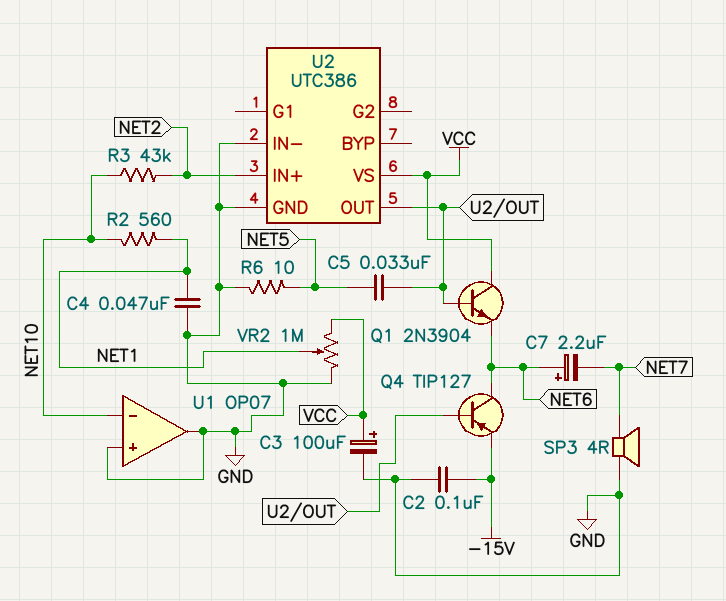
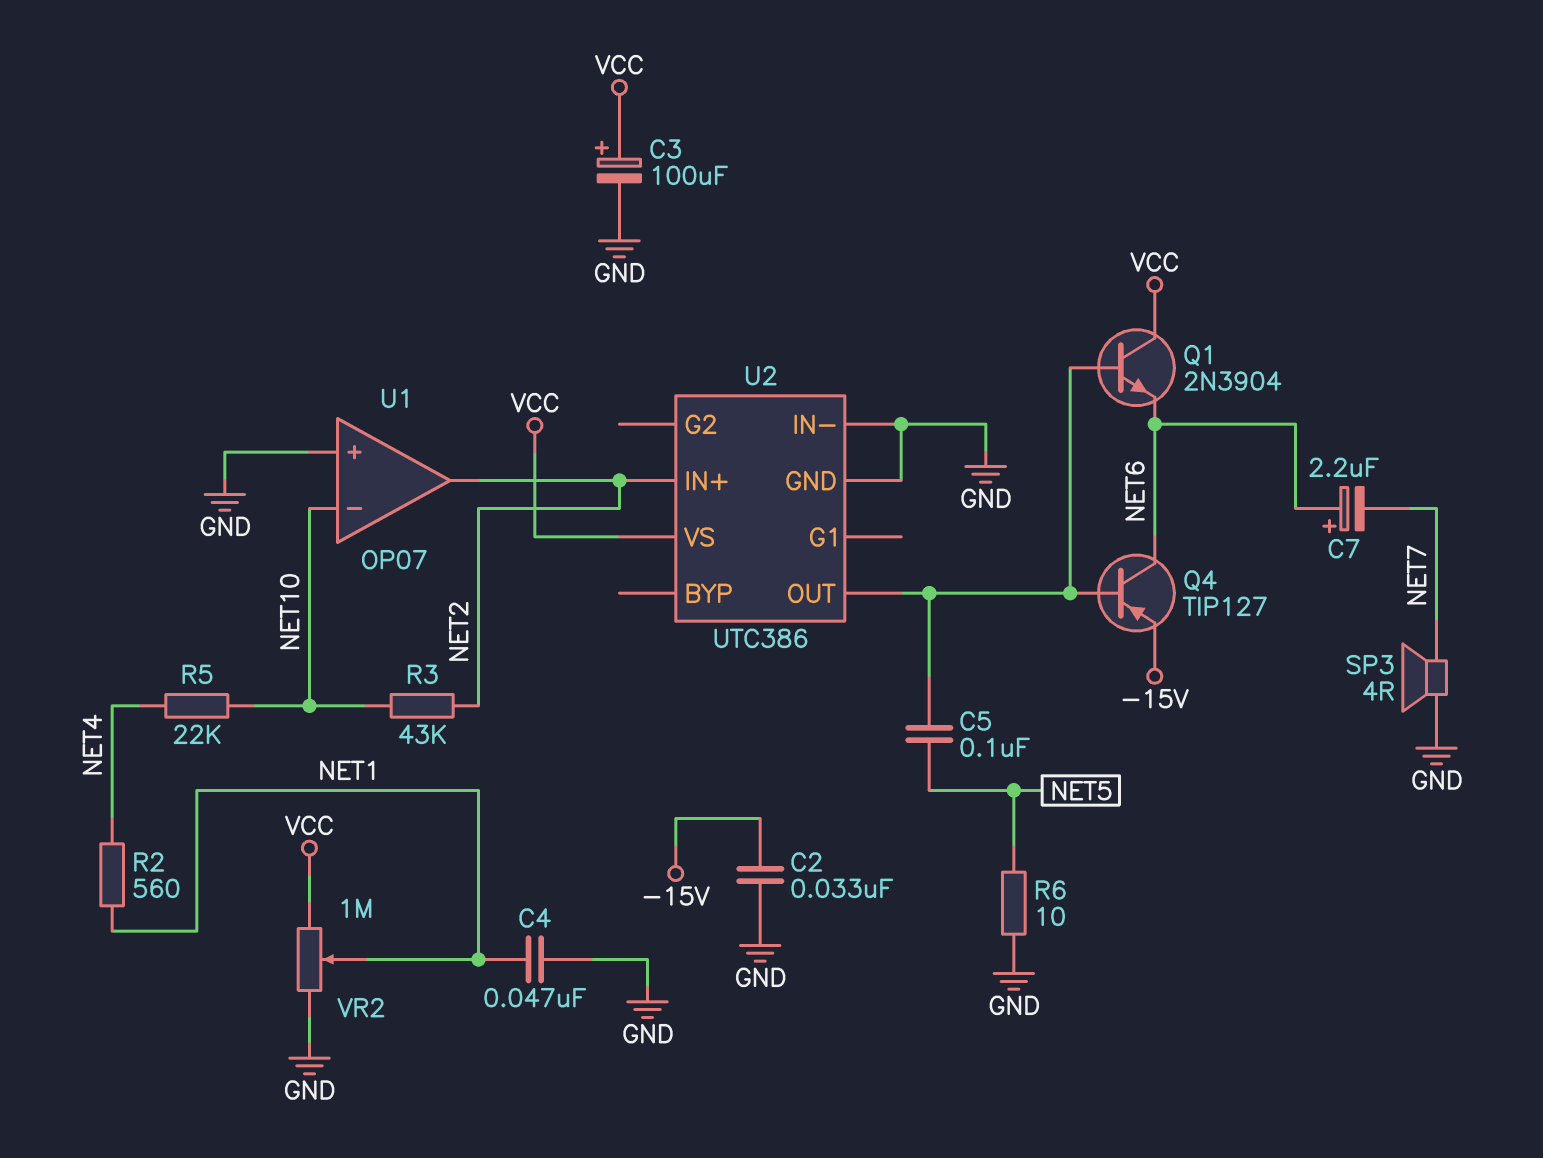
C2: 100nF (-15V, GND) -> 33nF (-15V, GND)
C5: 33nF (NET5, U2/OUT) -> 100nF (NET5, U2/OUT)
R2: 560 (NET1, NET10) -> 560 (NET1, NET4)
R5: none -> 22k (NET4, NET10)
U1 pin out: GND -> NET2

